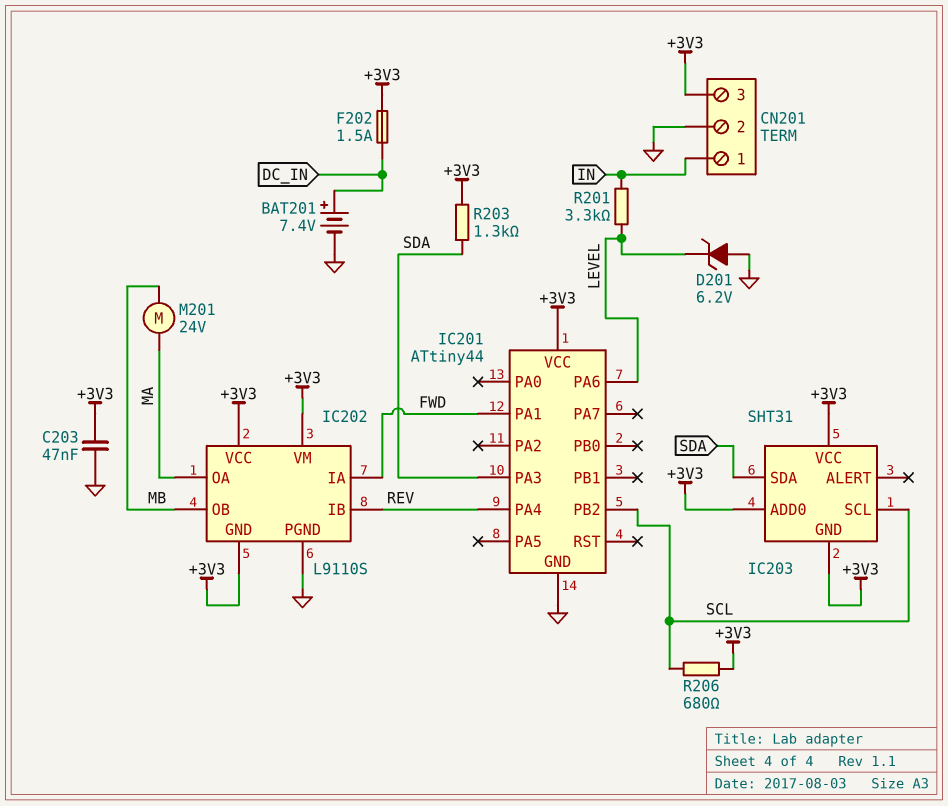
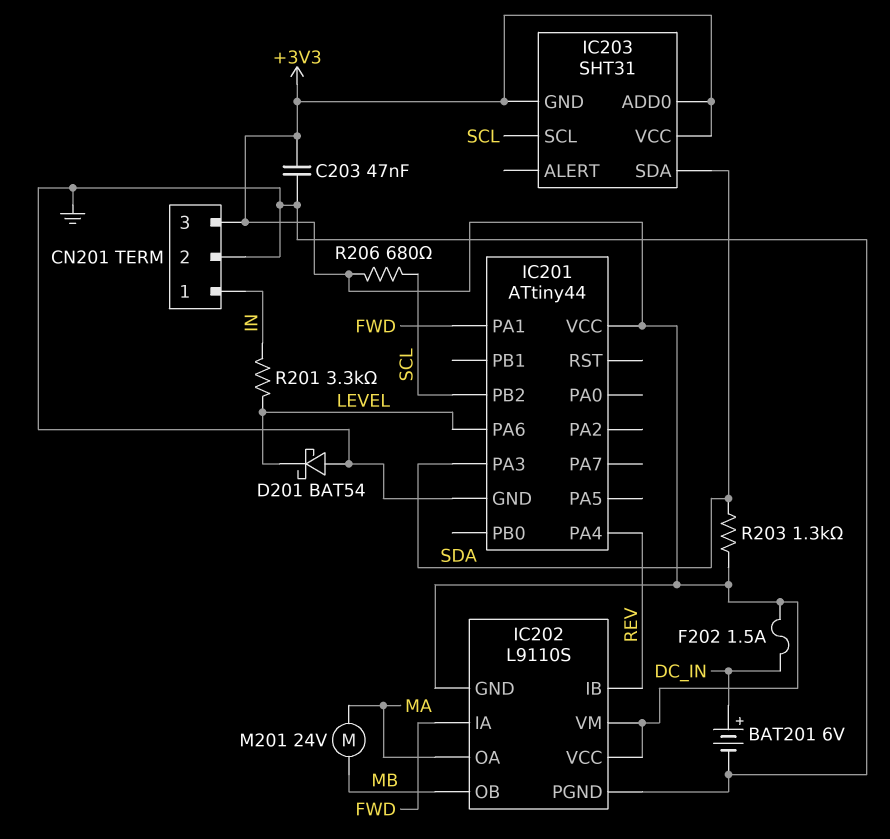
BAT201: 7.4V (plus DC_IN, minus GND) -> 6V (plus DC_IN, minus GND)
D201: zener 6.2V (A GND, K LEVEL) -> schottky BAT54 (A GND, K LEVEL)

